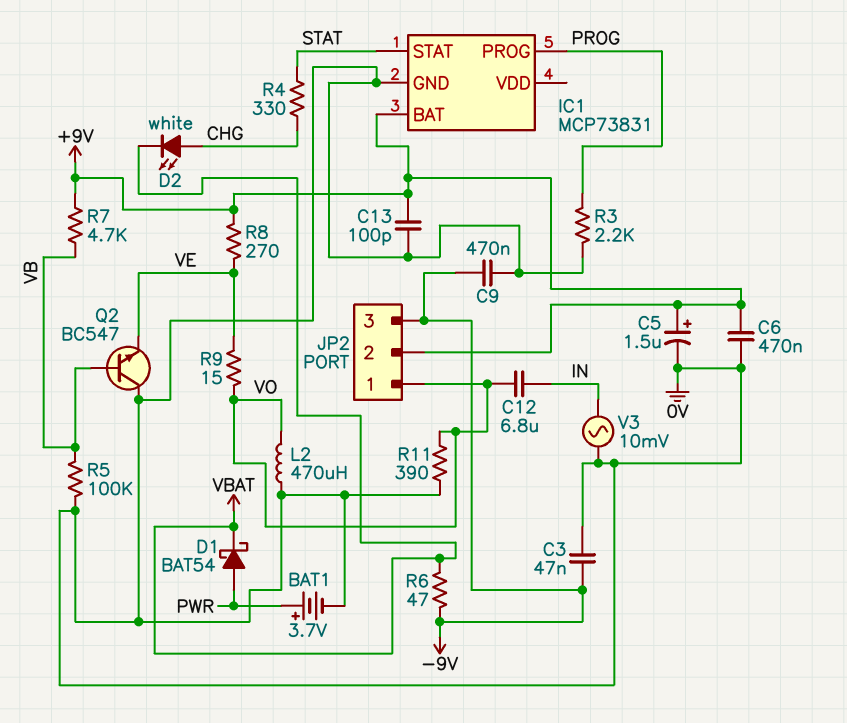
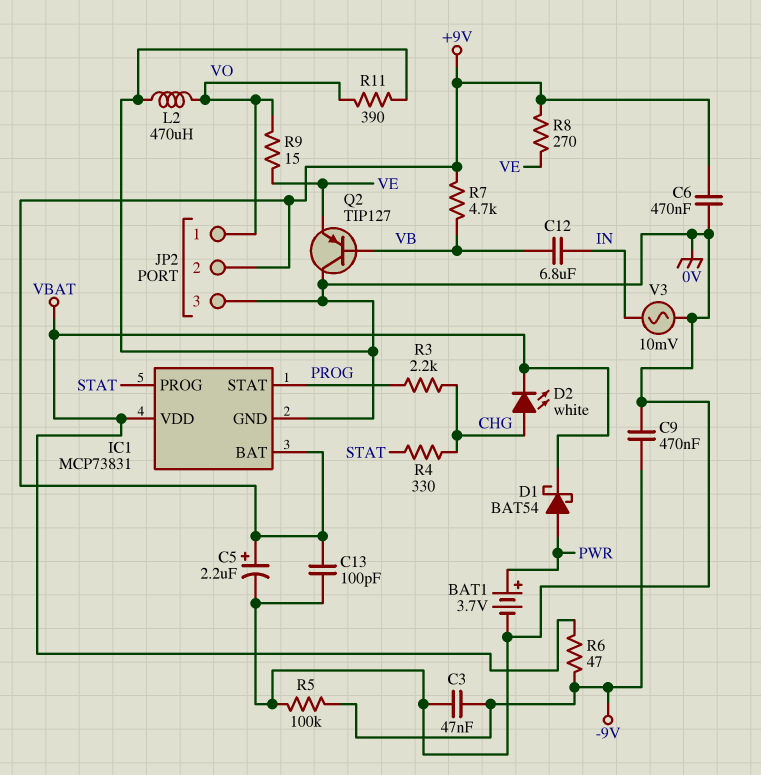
C5: 1.5uF (plus +9V, minus 0V) -> 2.2uF (plus +9V, minus 0V)
C12: 6.8uF (IN, VO) -> 6.8uF (IN, VB)
IC1 pin PROG: PROG -> STAT
IC1 pin STAT: STAT -> PROG
IC1 pin VDD: none -> VBAT
JP2 pin 3: -9V -> 0V
Q2: NPN BC547 (B VB, C 0V, E VE) -> PNP TIP127 (B VB, C 0V, E VE)
R3: 2.2k (0V, PROG) -> 2.2k (CHG, PROG)
R5: 100k (0V, VB) -> 100k (-9V, 0V)

